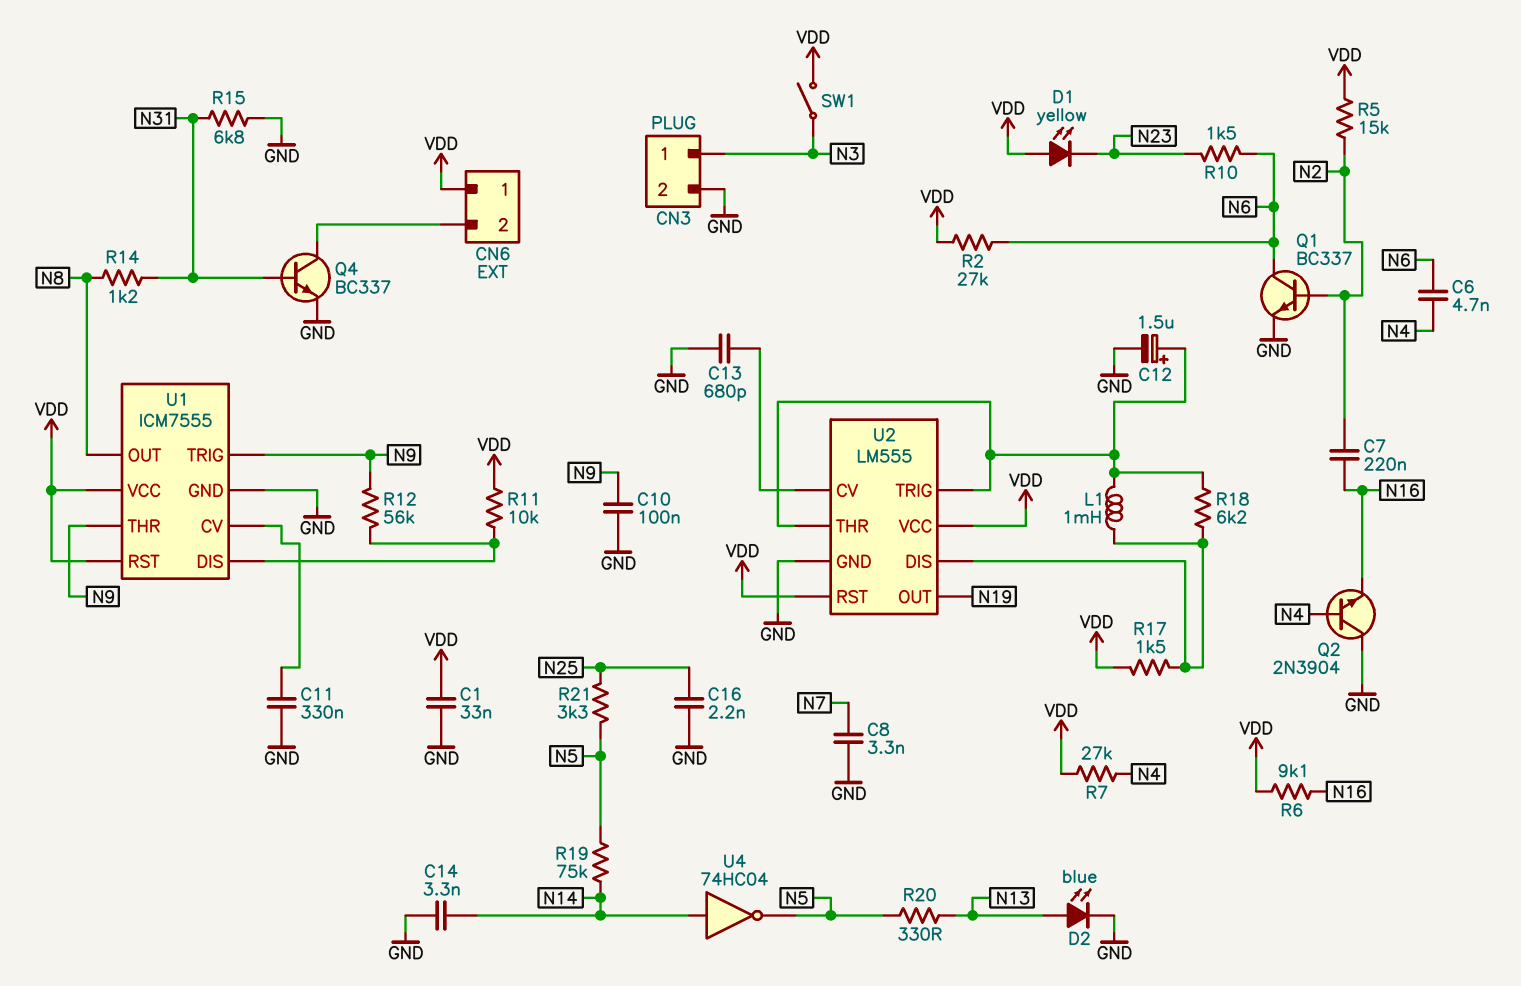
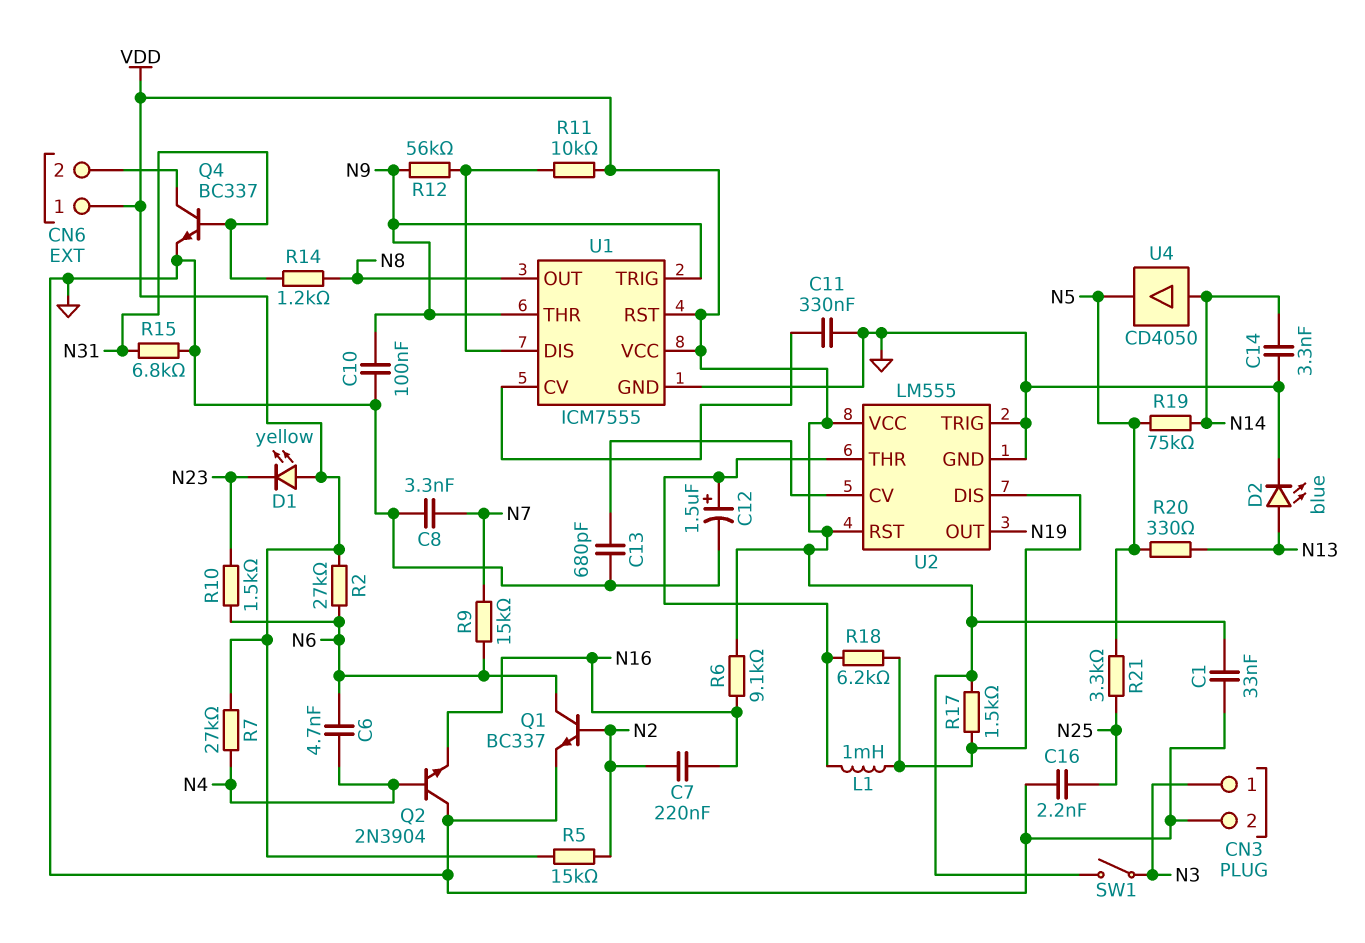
R9: none -> 15k (N6, N7)
U2 pin TRIG: U2/THR -> GND
U4: NOT 74HC04 (in N14, out N5) -> buffer CD4050 (in N14, out N5)

